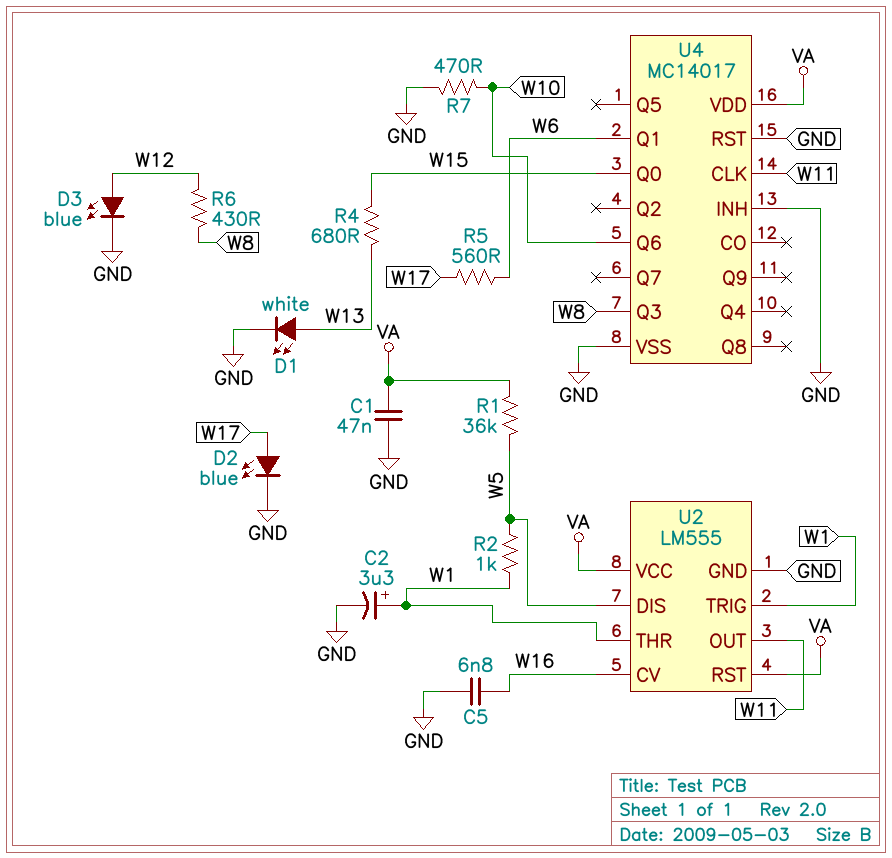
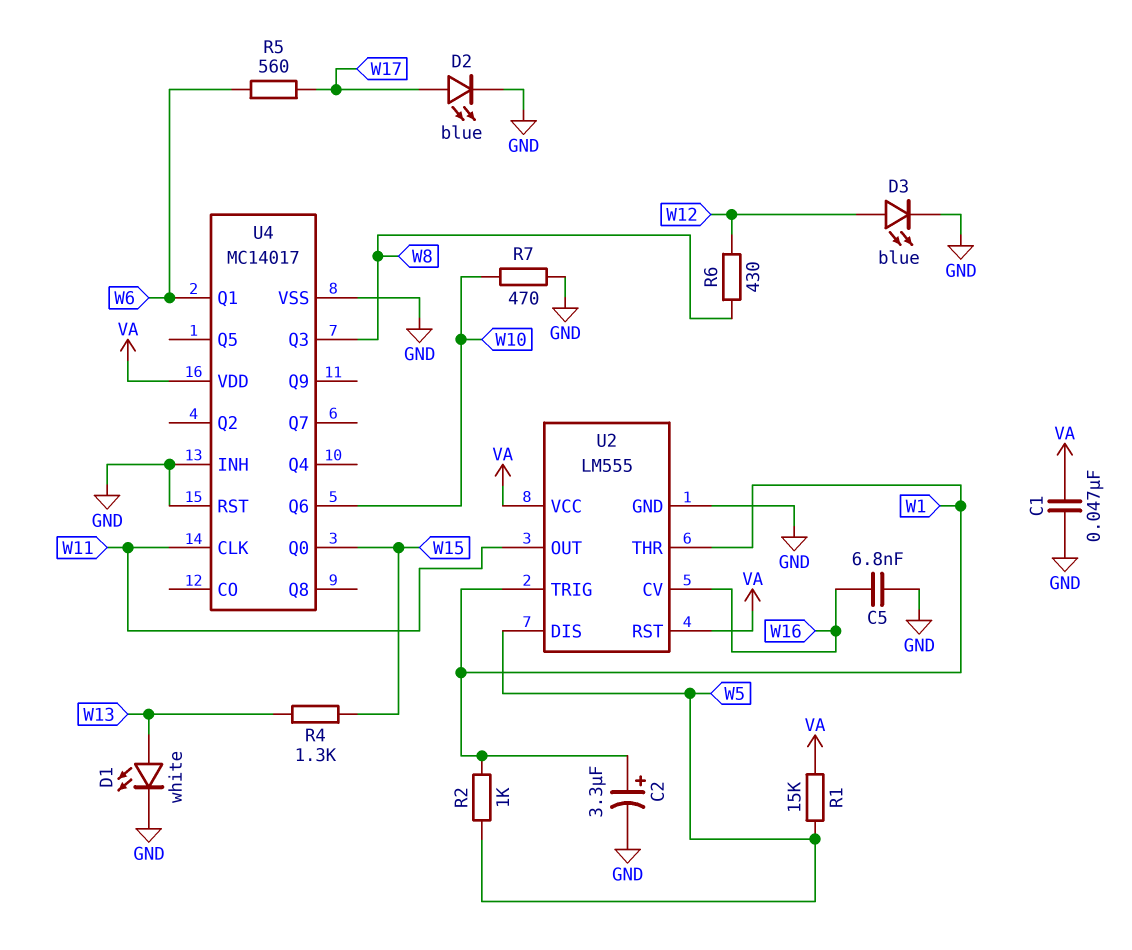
R1: 36k (VA, W5) -> 15k (VA, W5)
R4: 680 (W13, W15) -> 1.3k (W13, W15)

